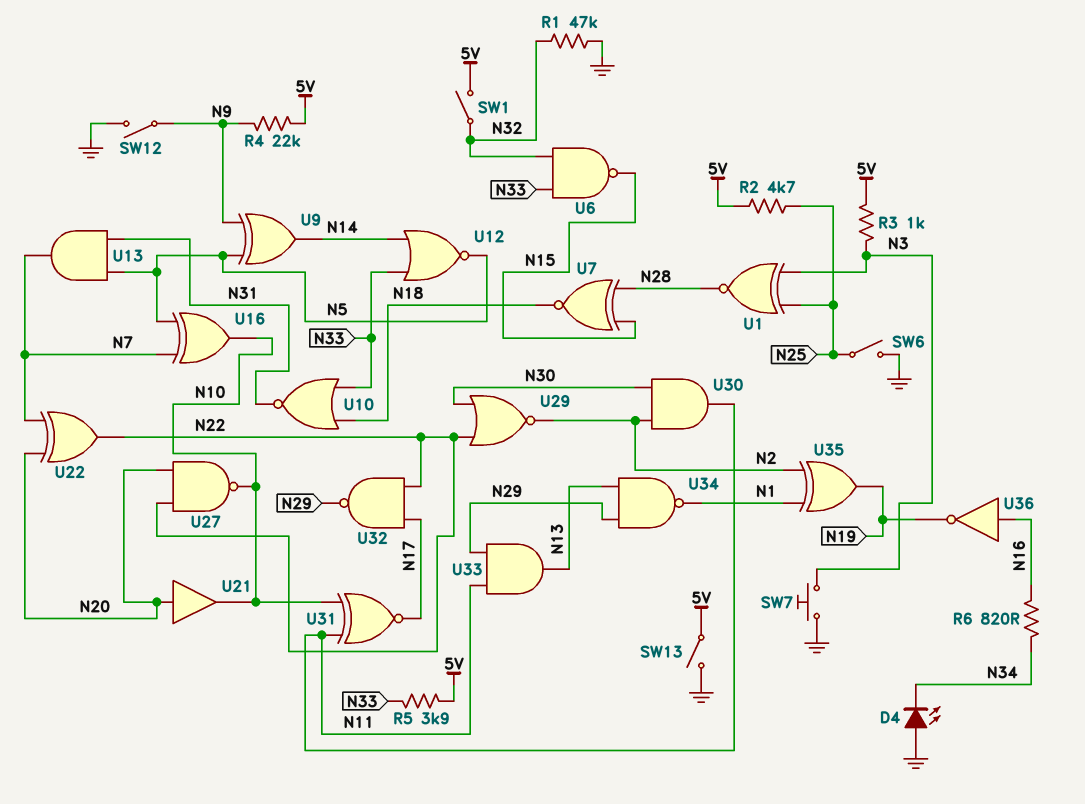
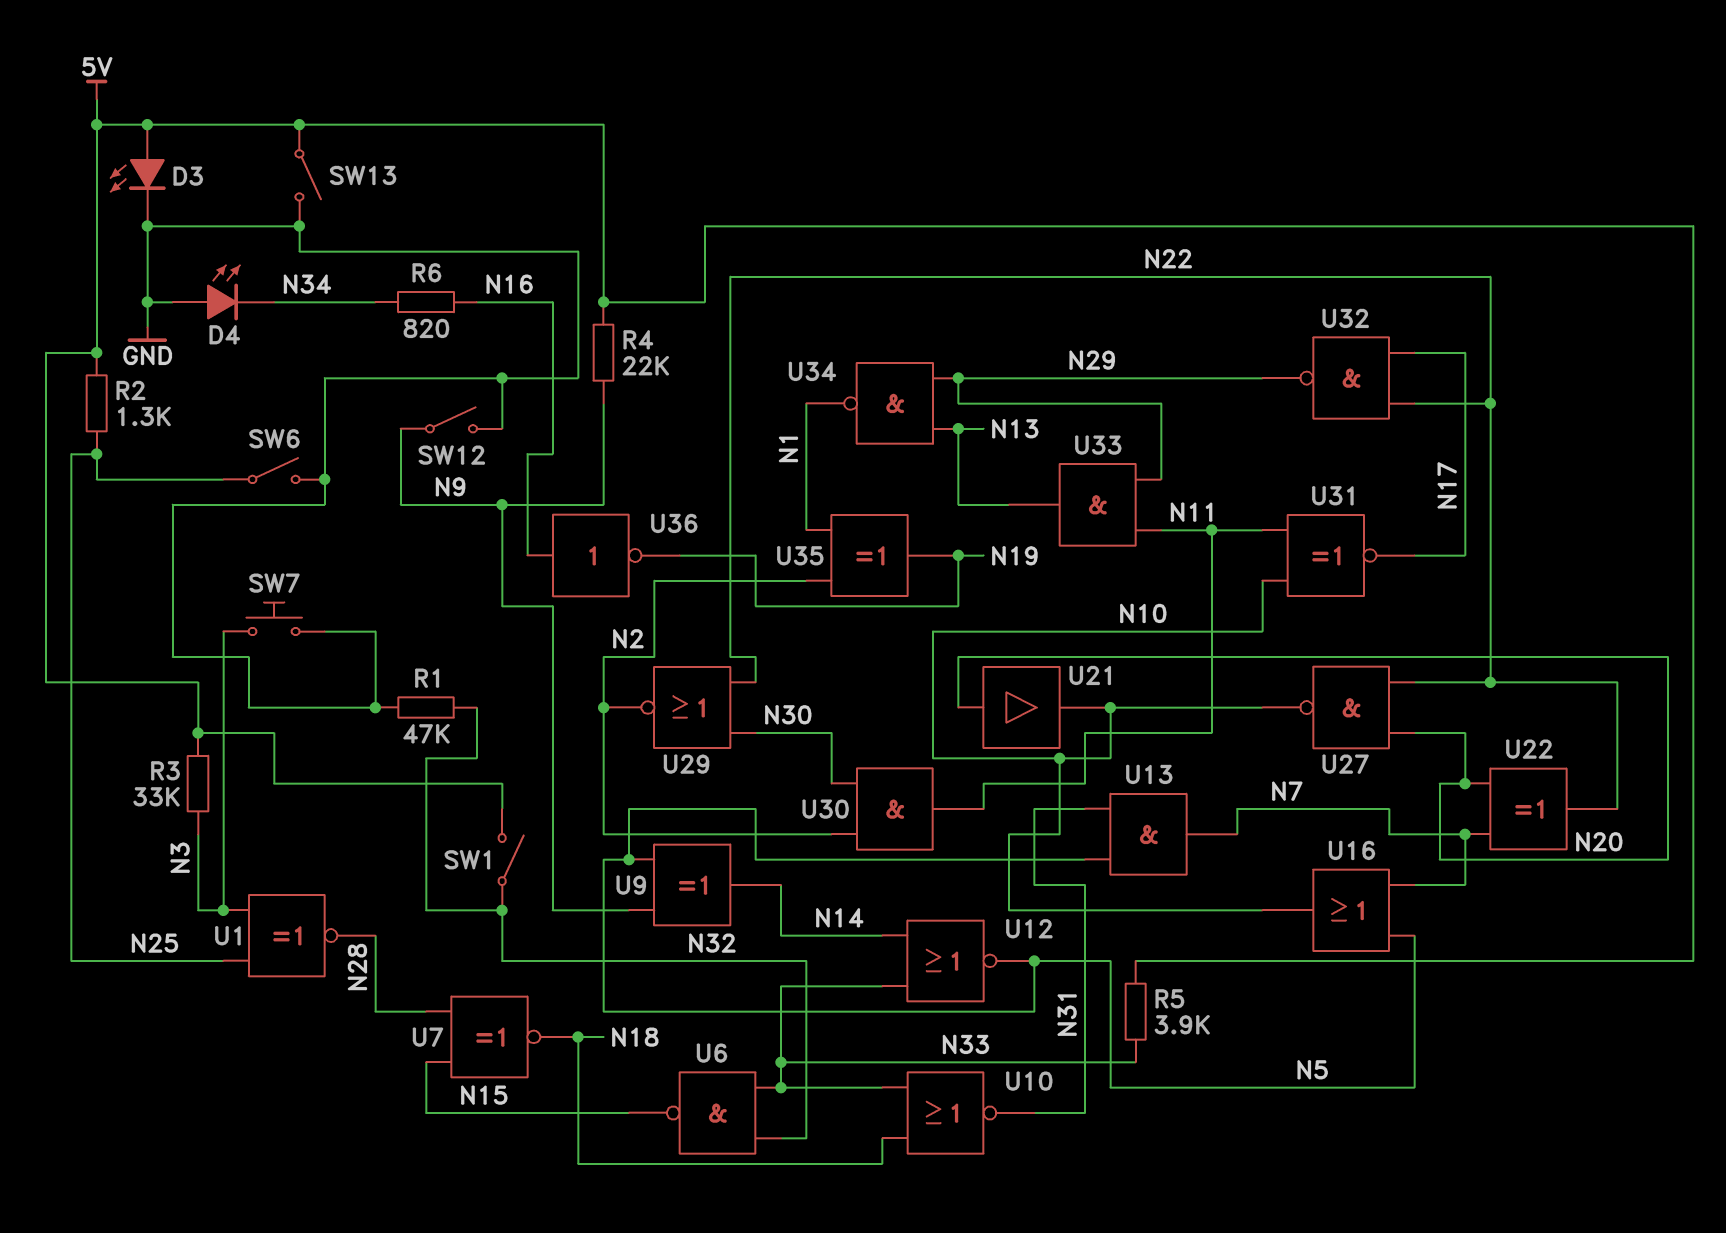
D3: none -> LED (A 5V, K GND)
R2: 4.7k (5V, N25) -> 1.3k (5V, N25)
R3: 1k (5V, N3) -> 33k (5V, N3)
U16: XOR (in N5, in N7, out N10) -> OR (in N5, in N7, out N10)

